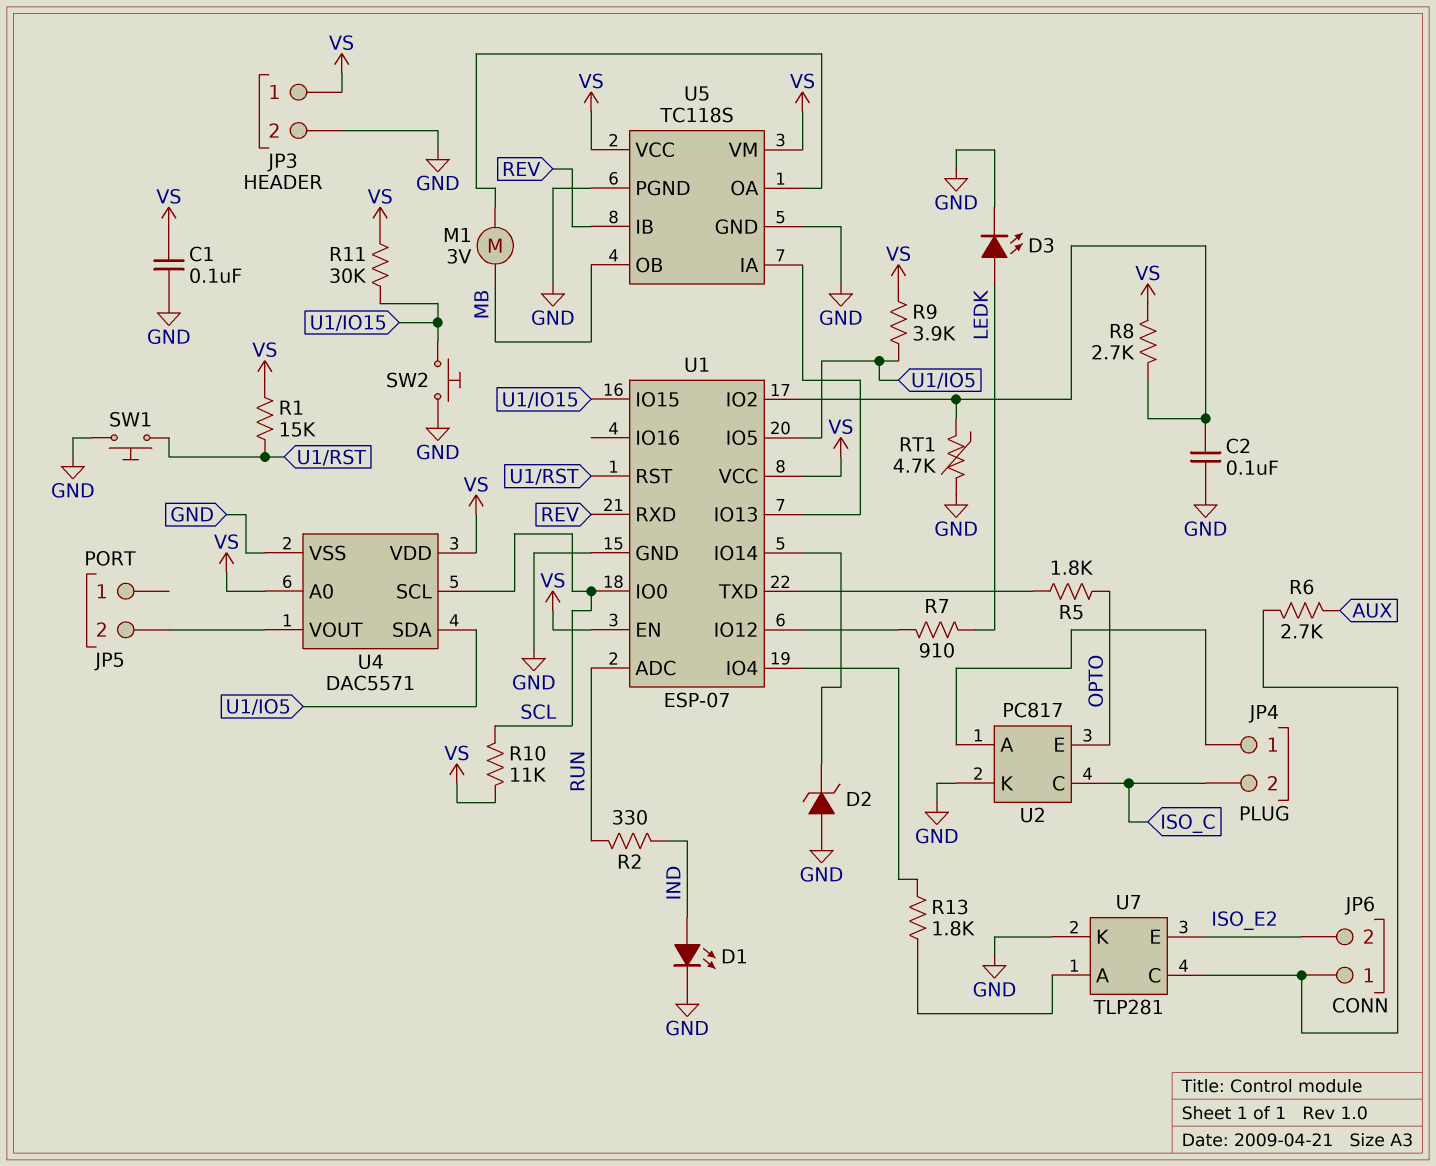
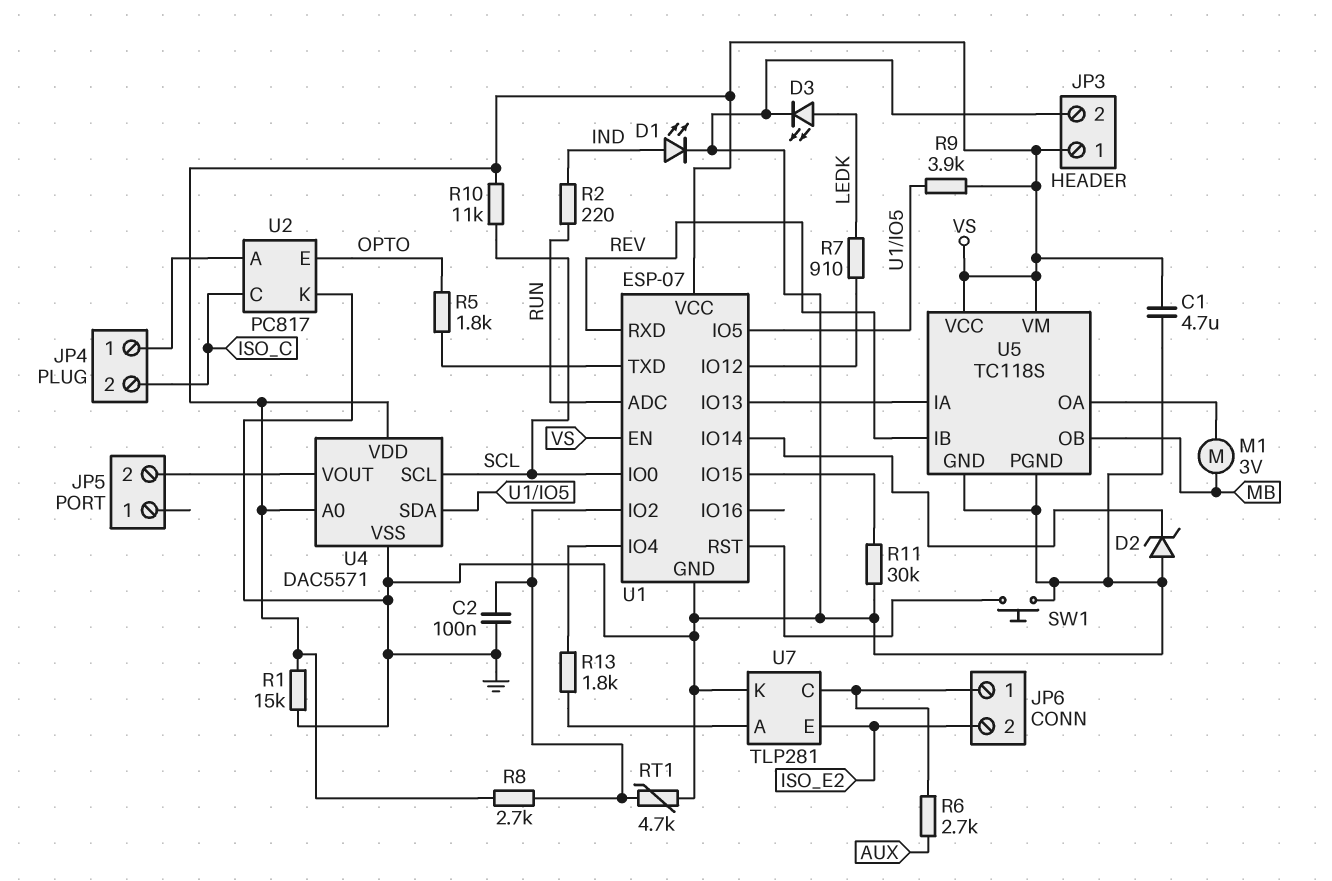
C1: 100nF (GND, VS) -> 4.7uF (GND, VS)
R1: 15k (U1/RST, VS) -> 15k (GND, VS)
R2: 330 (IND, RUN) -> 220 (IND, RUN)
R11: 30k (U1/IO15, VS) -> 30k (GND, U1/IO15)
SW2: button (GND, U1/IO15) -> none

